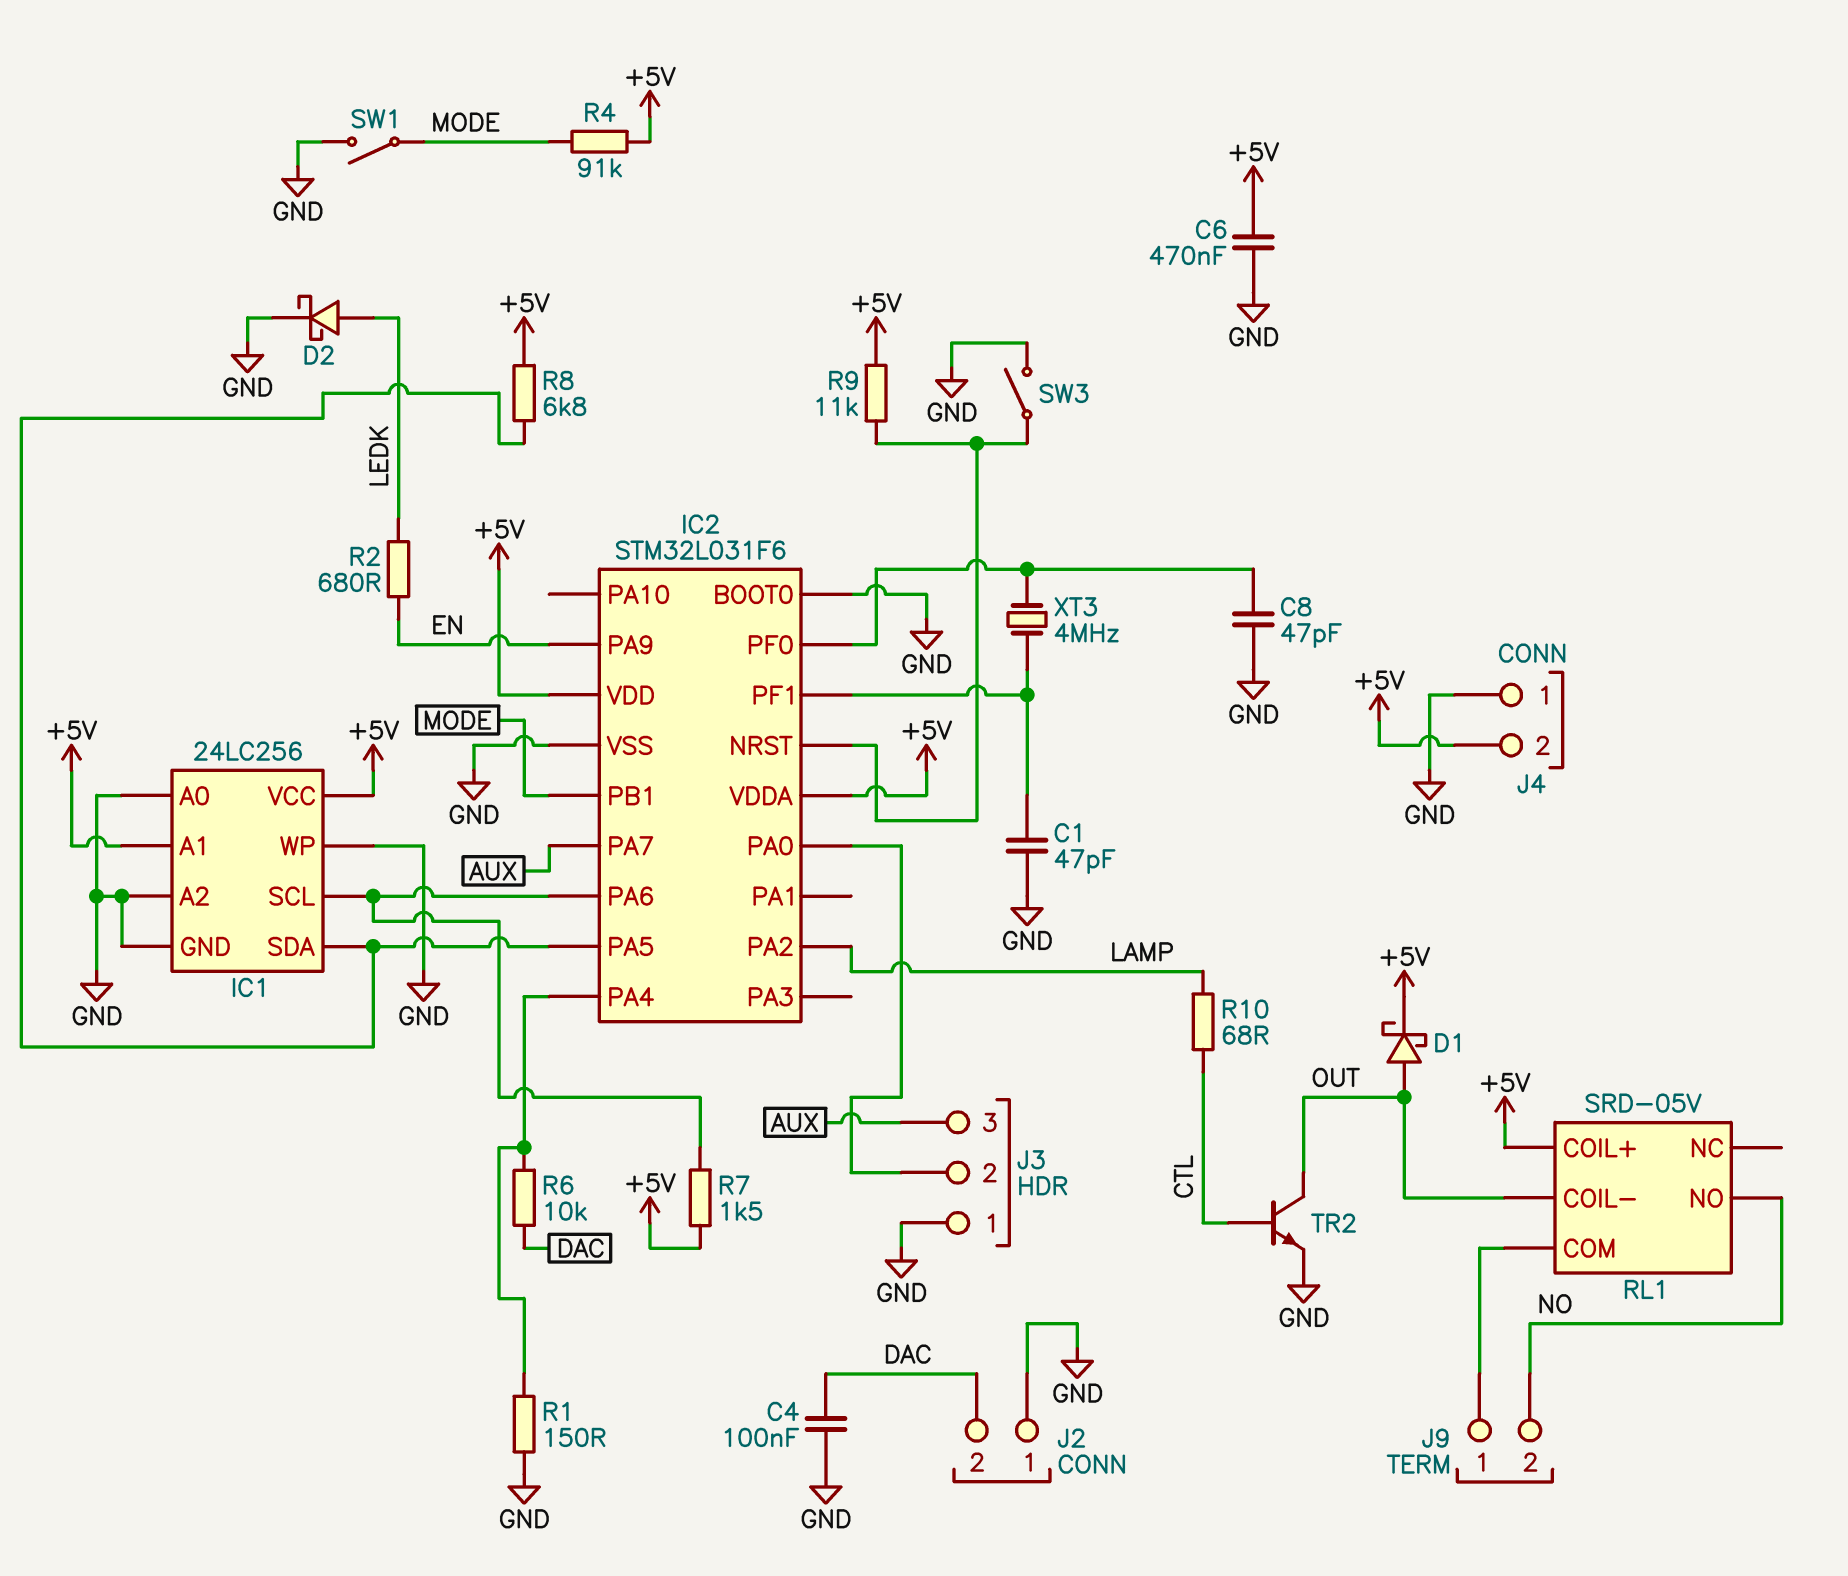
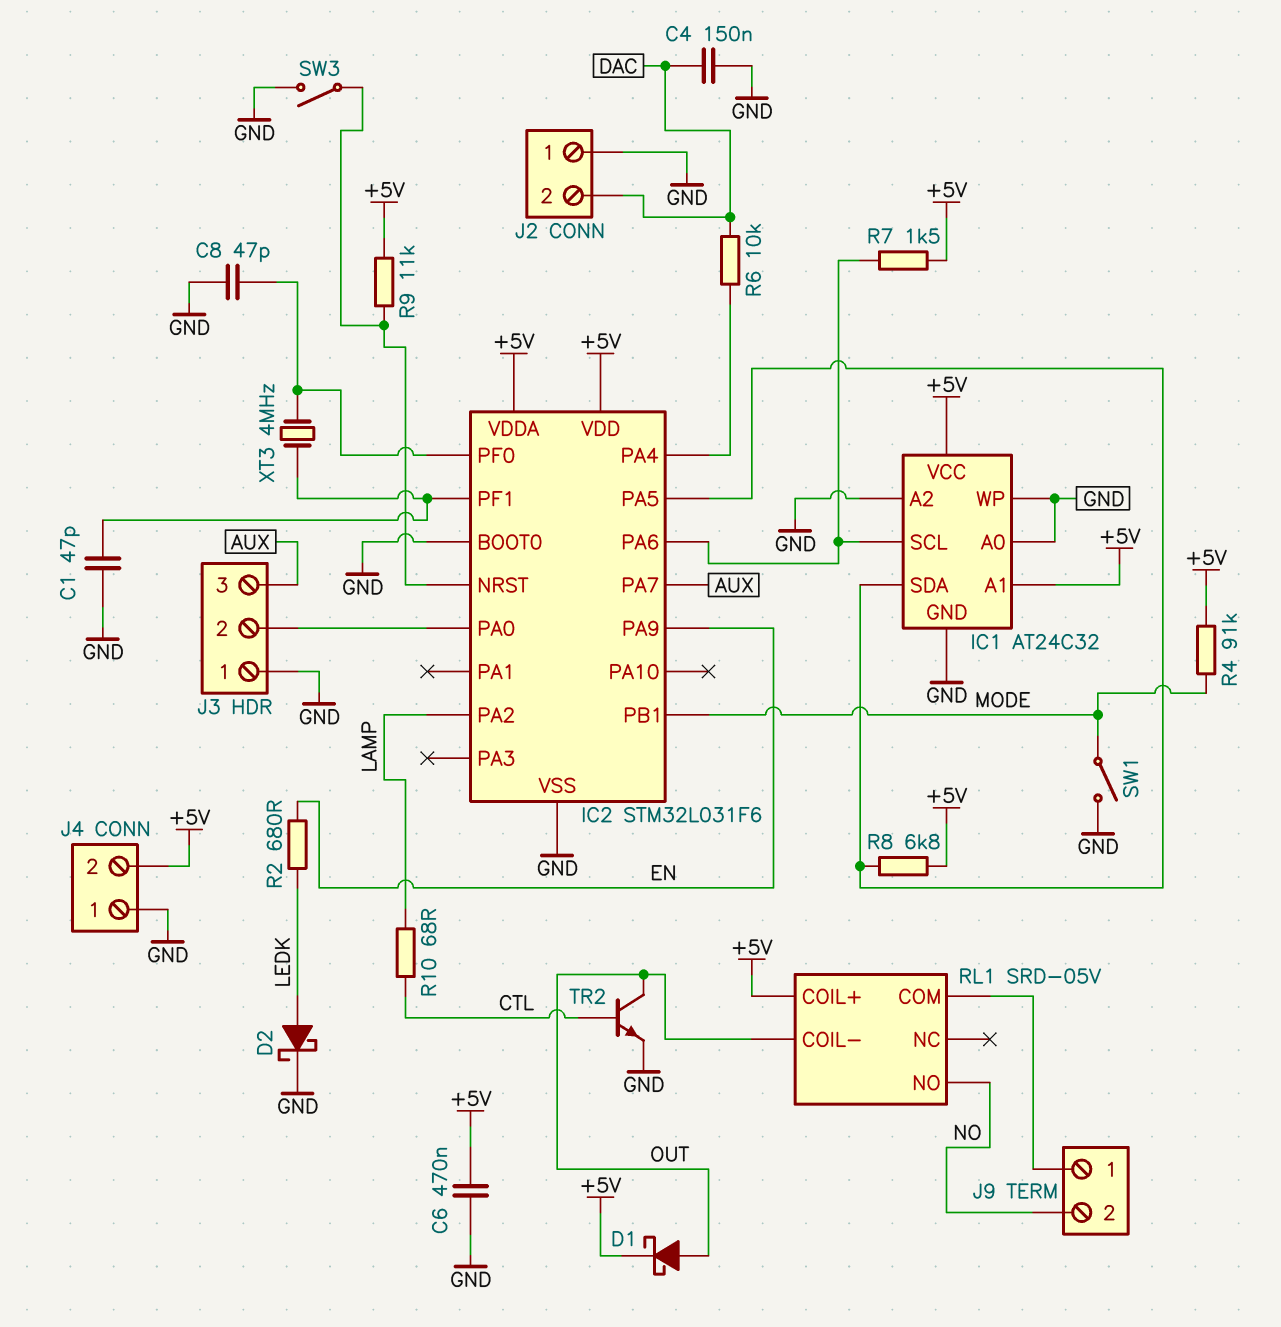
C4: 100nF (DAC, GND) -> 150nF (DAC, GND)
IC1: 24LC256 -> AT24C32
R1: 150 (GND, IC2/PA4) -> none

